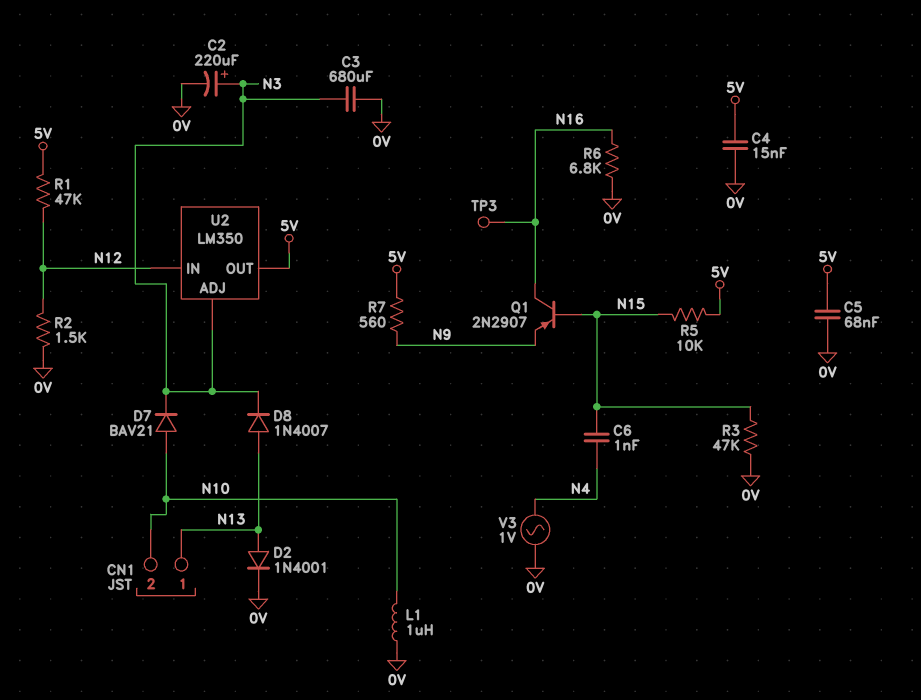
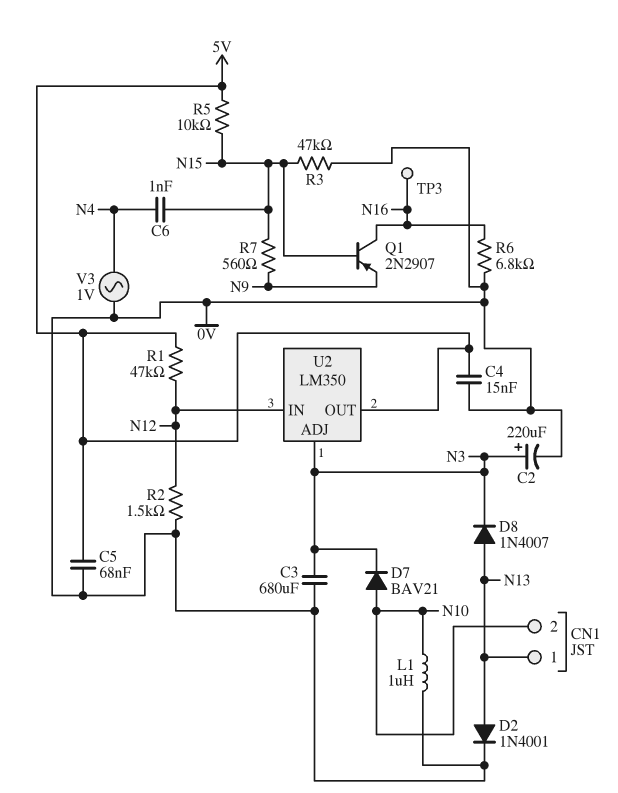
R7: 560 (5V, N9) -> 560 (N9, N15)

